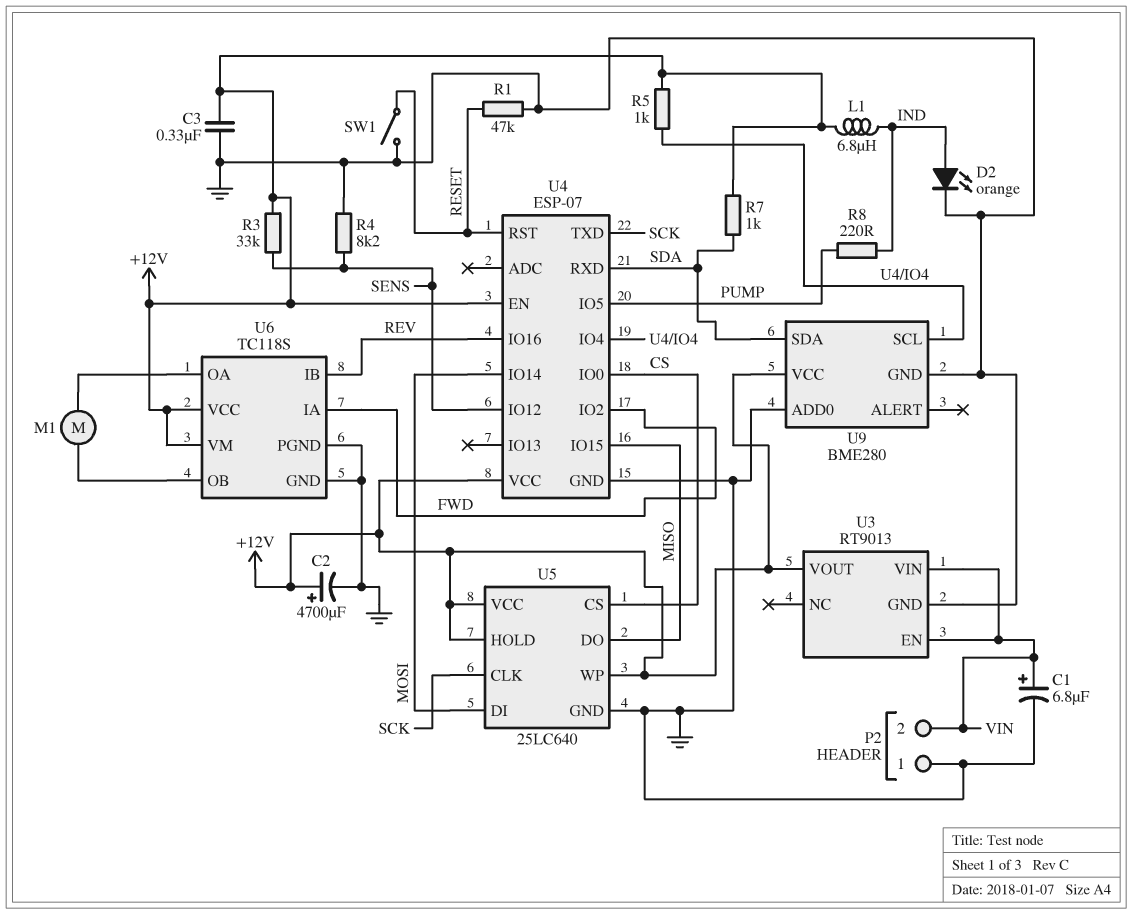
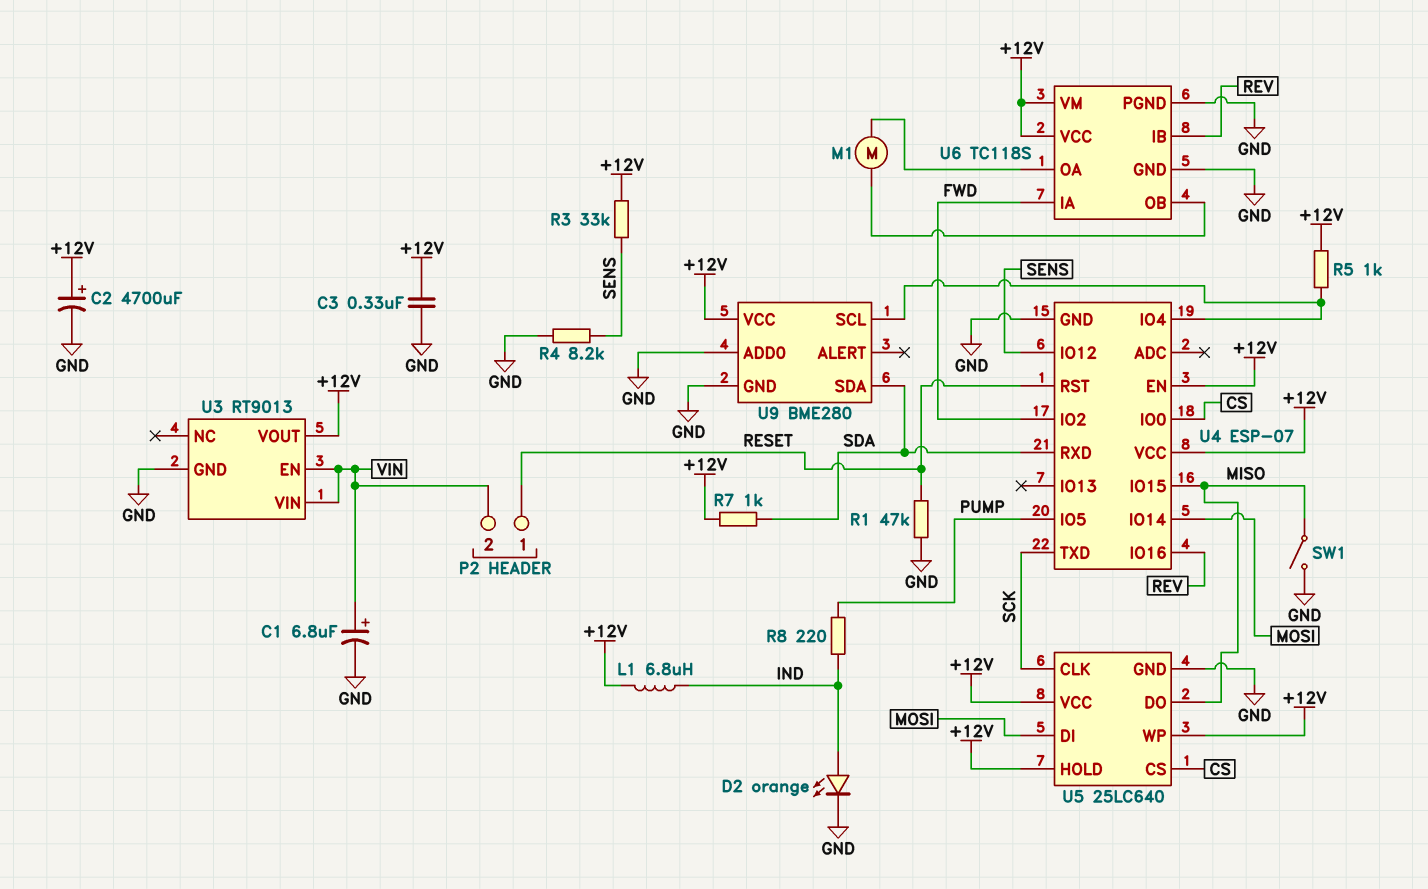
P2 pin 1: GND -> RESET
SW1: switch (GND, RESET) -> switch (GND, MISO)

